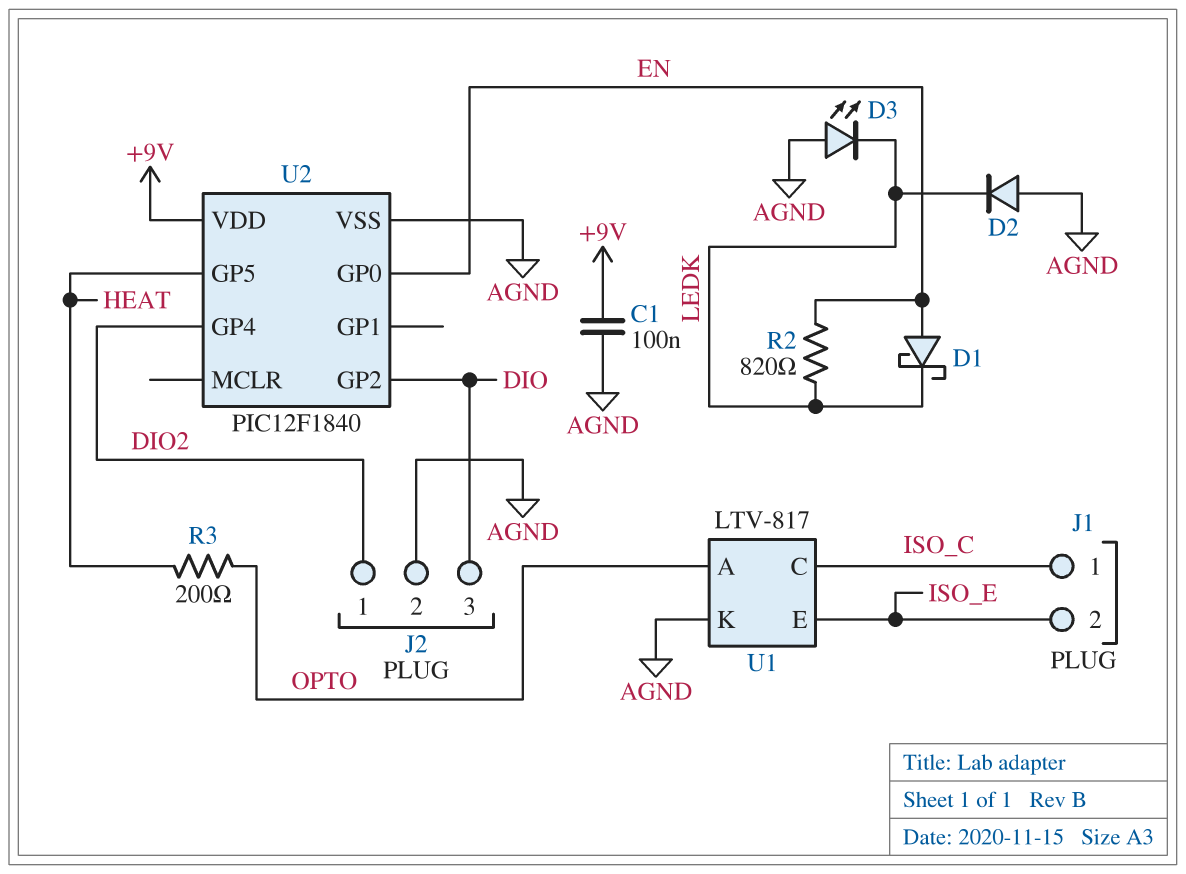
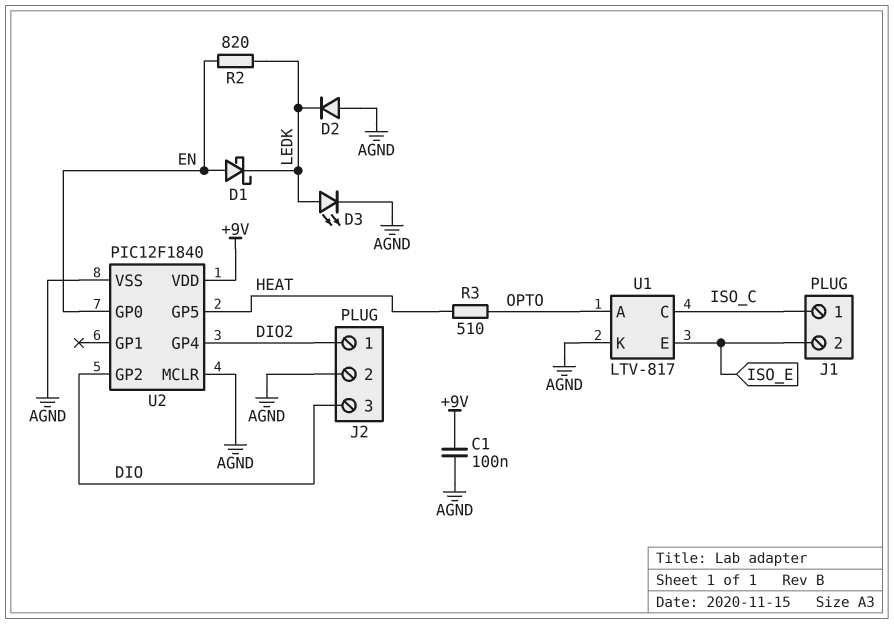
D3: LED (A AGND, K LEDK) -> LED (A LEDK, K AGND)
R3: 200 (HEAT, OPTO) -> 510 (HEAT, OPTO)
U2 pin MCLR: none -> AGND

